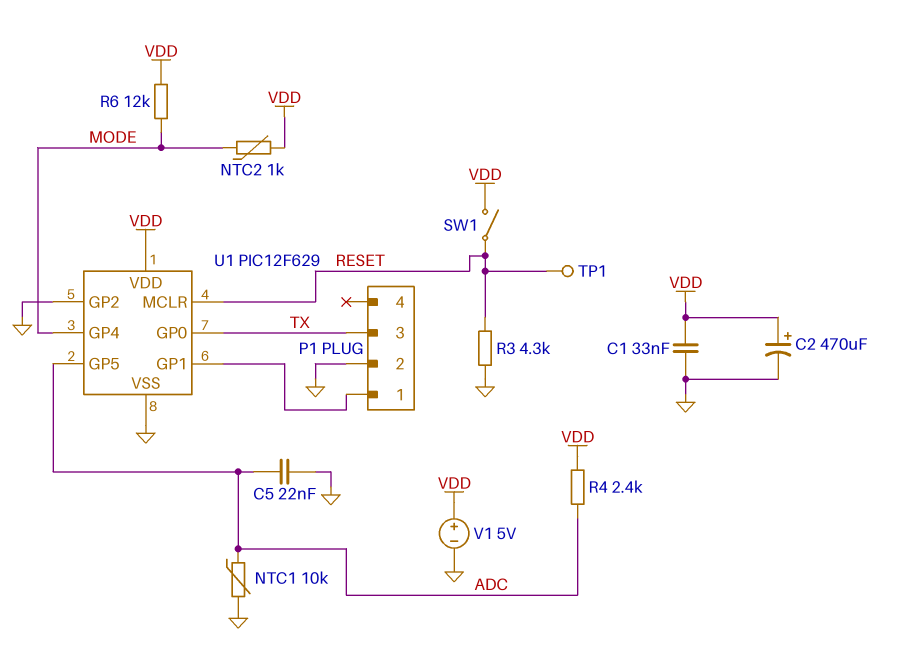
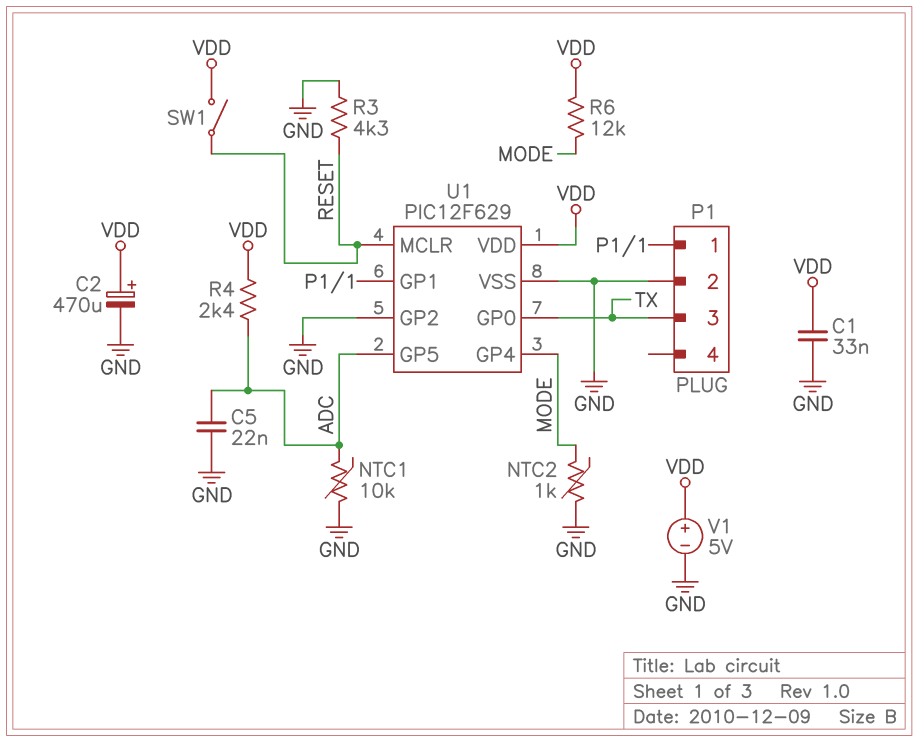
NTC2: 1k (MODE, VDD) -> 1k (GND, MODE)
TP1: test point (RESET) -> none

